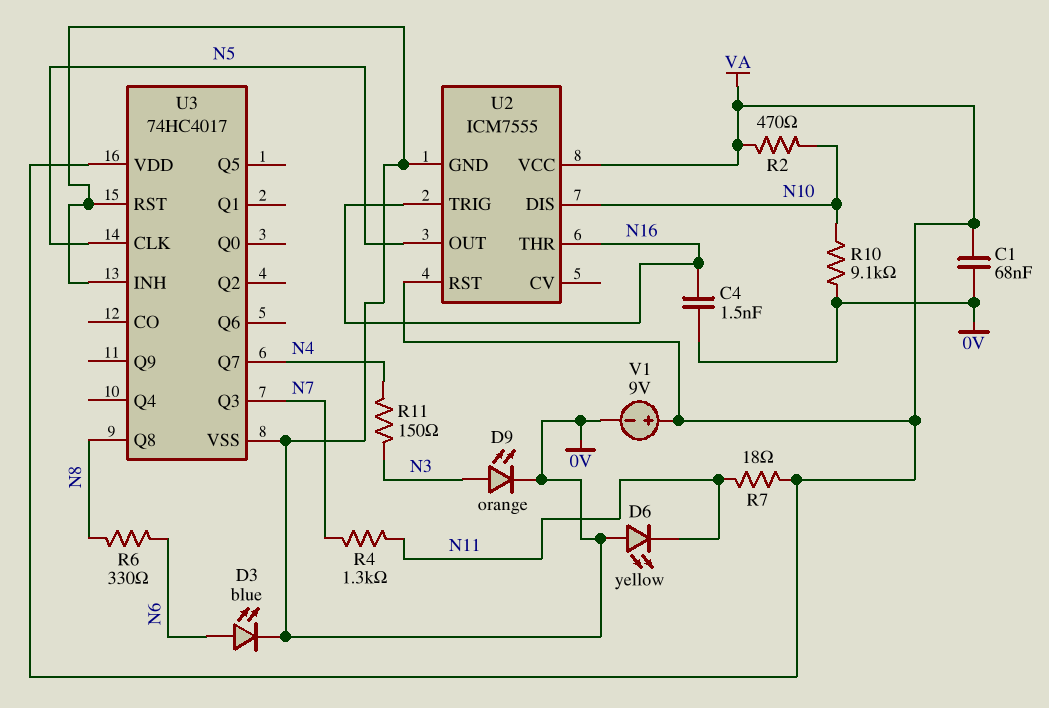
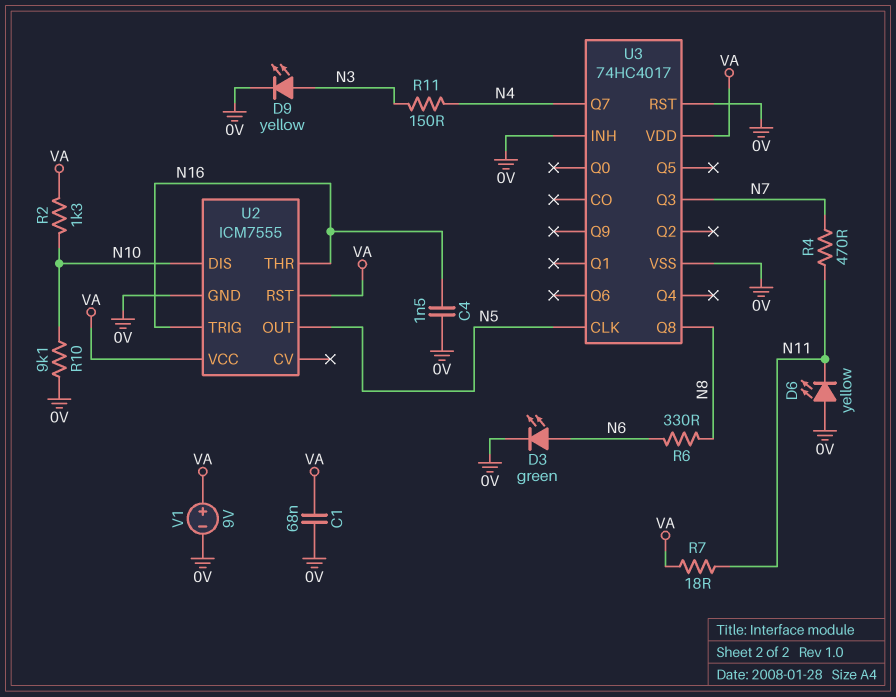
D3: LED blue (A N6, K 0V) -> LED green (A N6, K 0V)
D9: LED orange (A N3, K 0V) -> LED yellow (A N3, K 0V)
R2: 470 (N10, VA) -> 1.3k (N10, VA)
R4: 1.3k (N7, N11) -> 470 (N7, N11)

